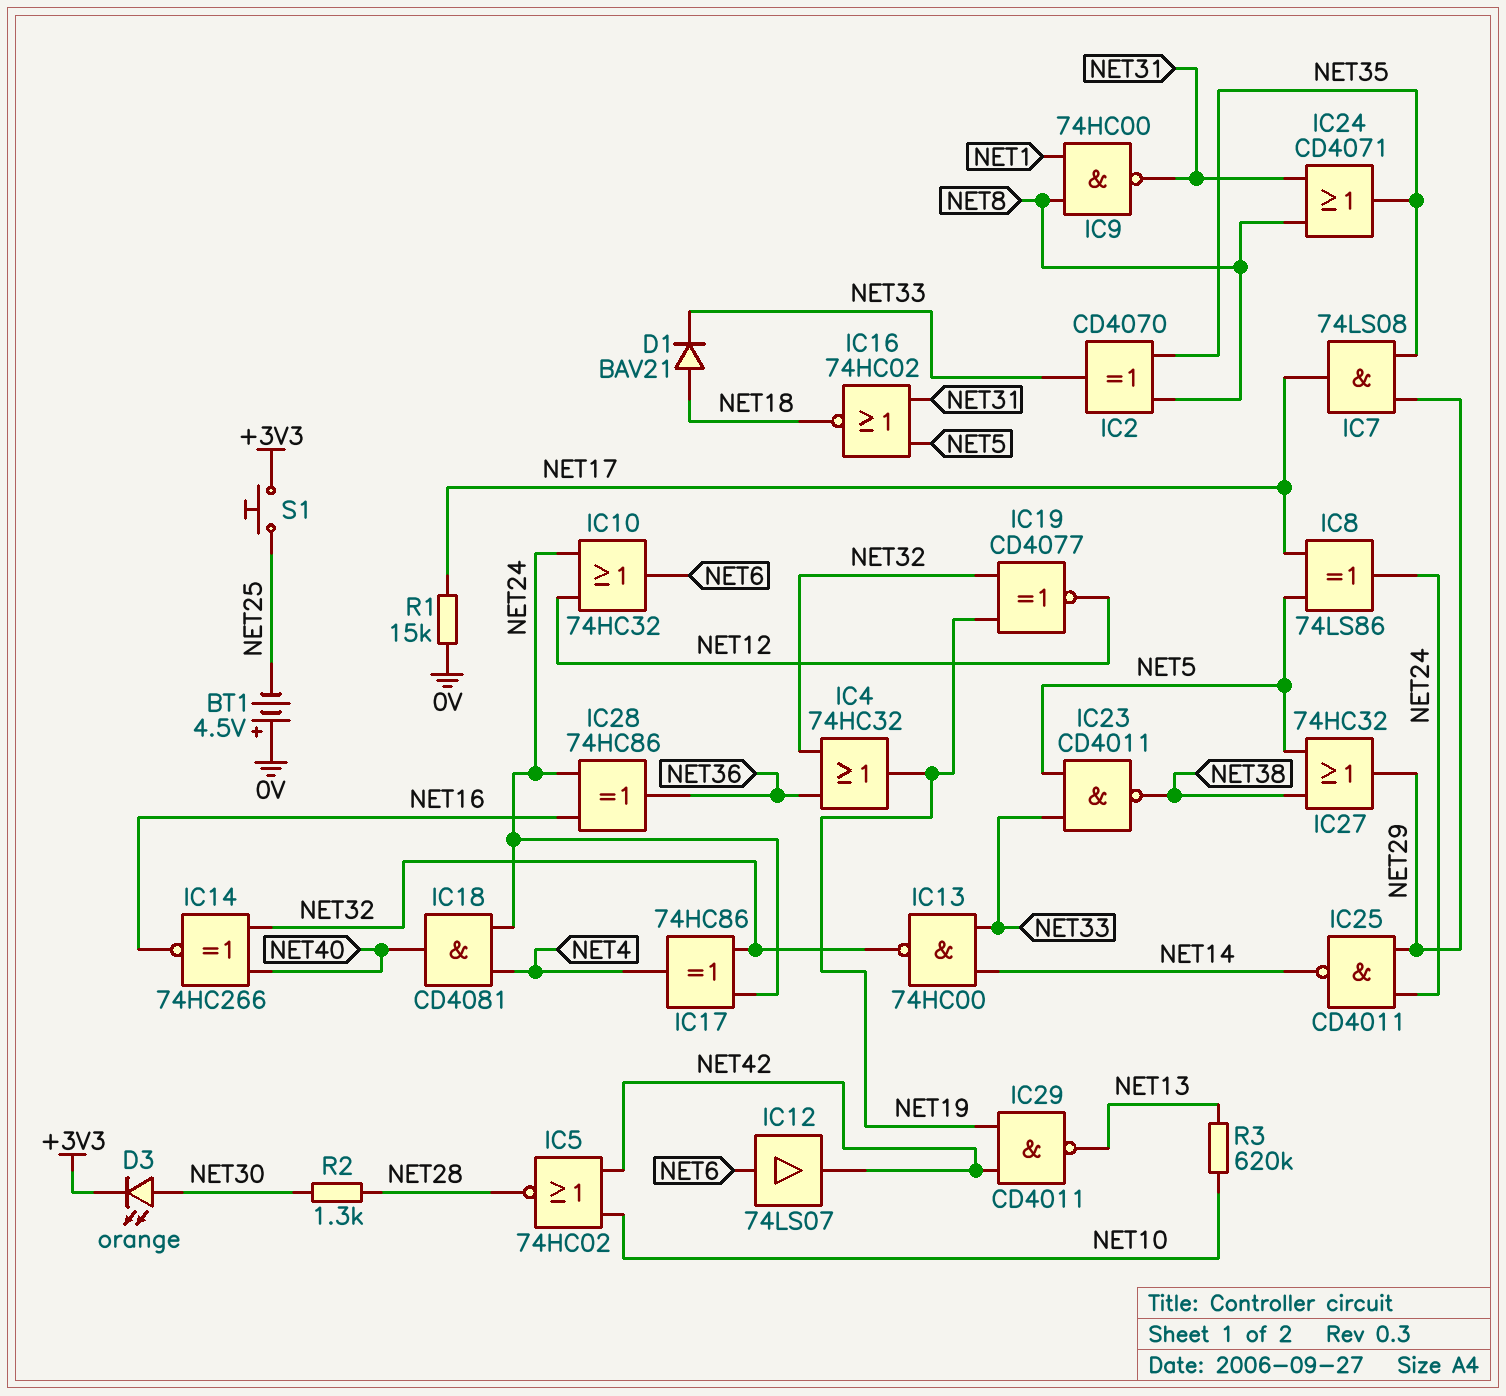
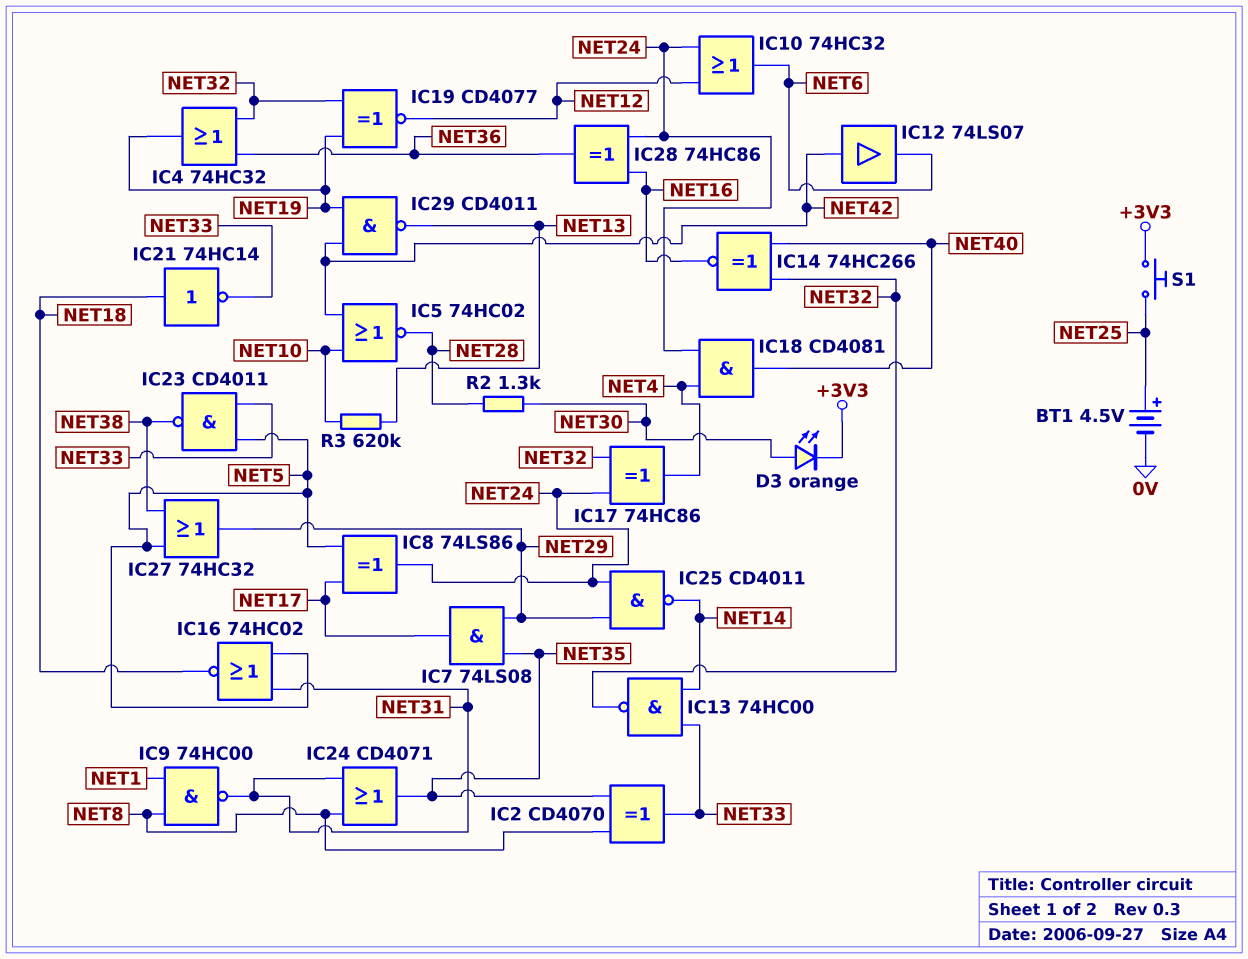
BT1: 4.5V (plus 0V, minus NET25) -> 4.5V (plus NET25, minus 0V)
D1: diode BAV21 (A NET18, K NET33) -> none
IC12: buffer 74LS07 (in NET6, out NET42) -> buffer 74LS07 (in NET42, out NET6)
IC21: none -> NOT 74HC14 (in NET18, out NET33)
R1: 15k (0V, NET17) -> none

